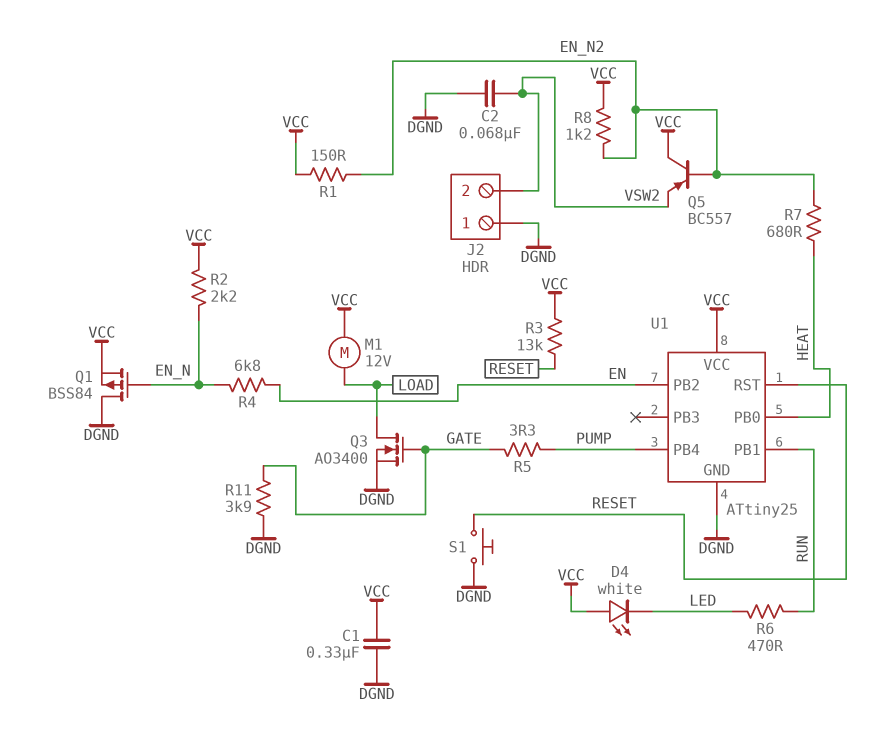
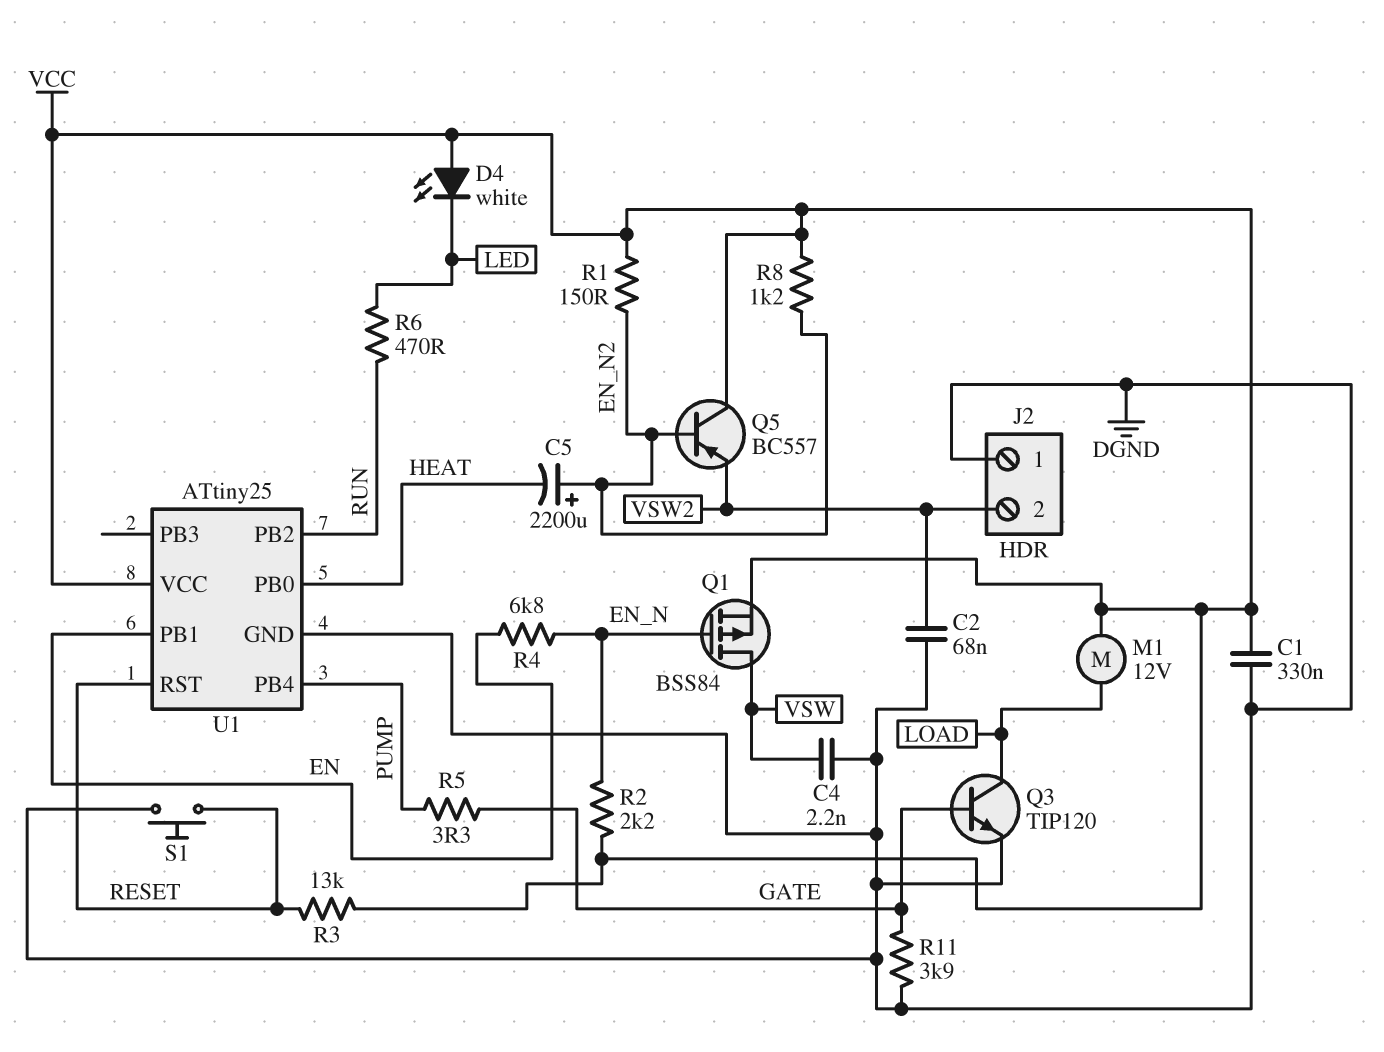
C4: none -> 2.2nF (DGND, VSW)
C5: none -> 2200uF (plus EN_N2, minus HEAT)
Q1: PMOS BSS84 (G EN_N, D DGND, S VCC) -> PMOS BSS84 (G EN_N, D VSW, S VCC)
Q3: NMOS AO3400 (G GATE, D LOAD, S DGND) -> NPN TIP120 (B GATE, C LOAD, E DGND)
R7: 680 (EN_N2, HEAT) -> none
U1 pin PB1: RUN -> EN
U1 pin PB2: EN -> RUN

